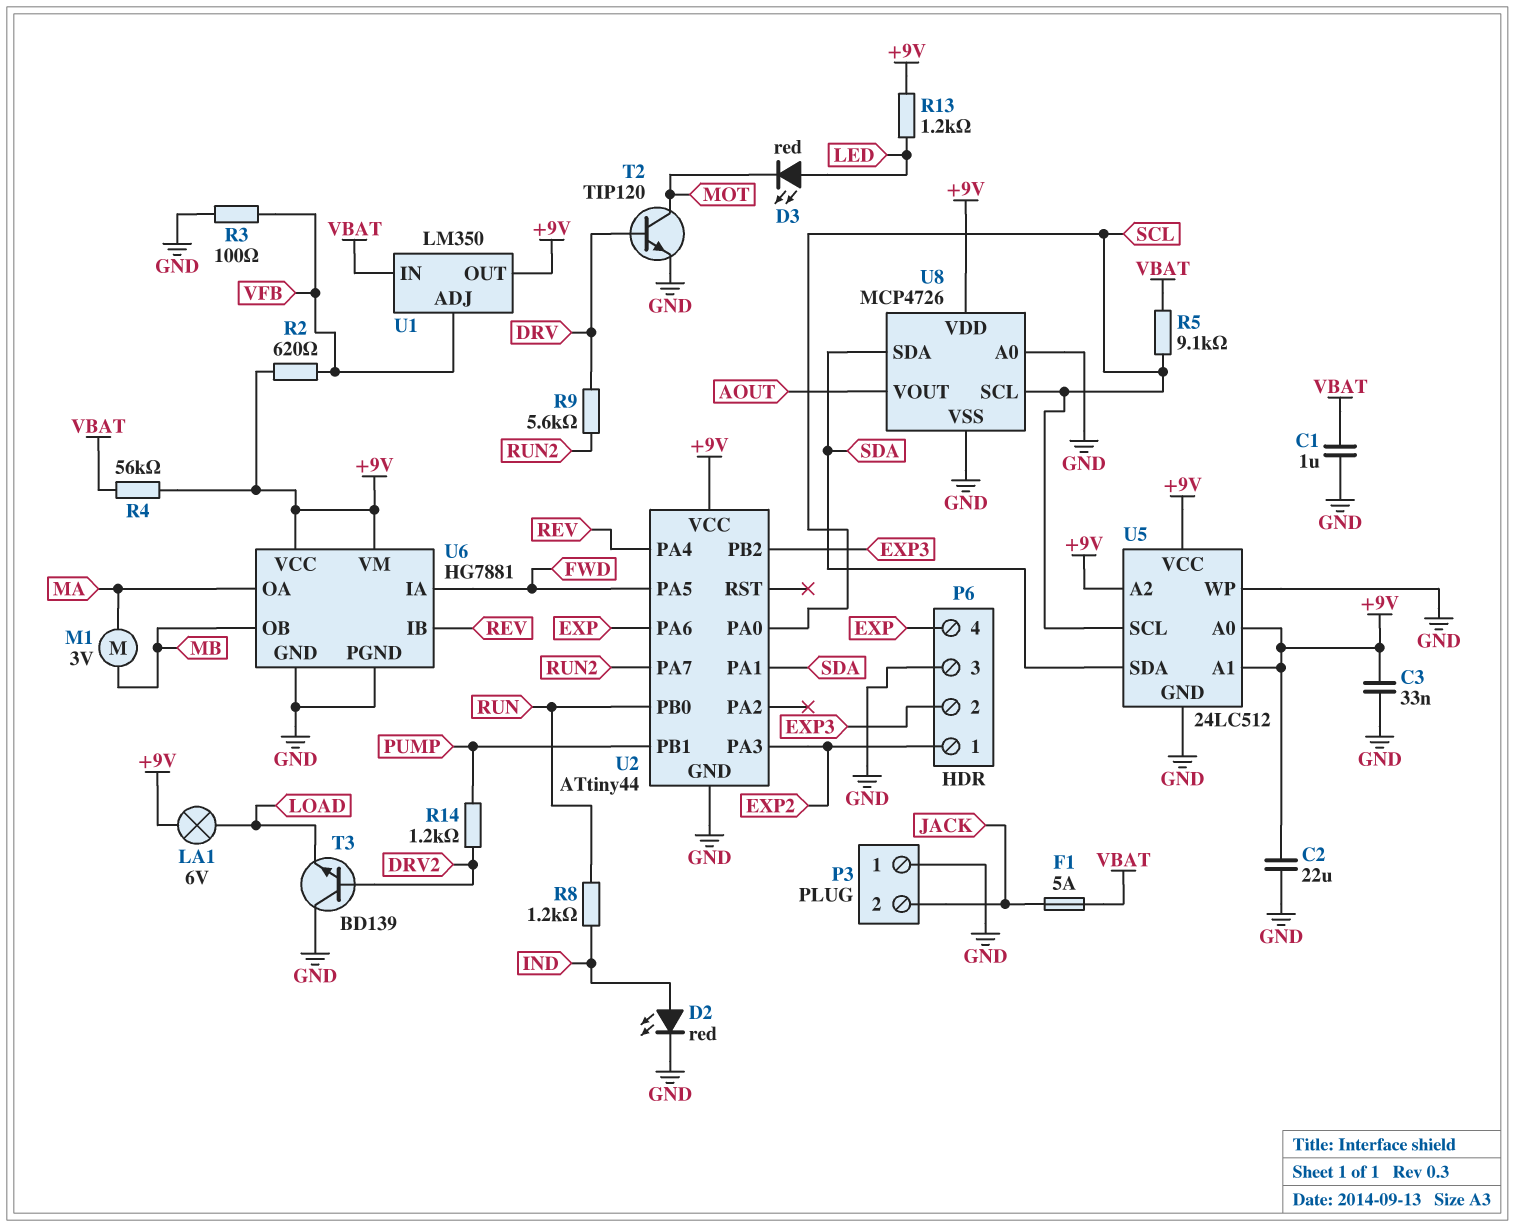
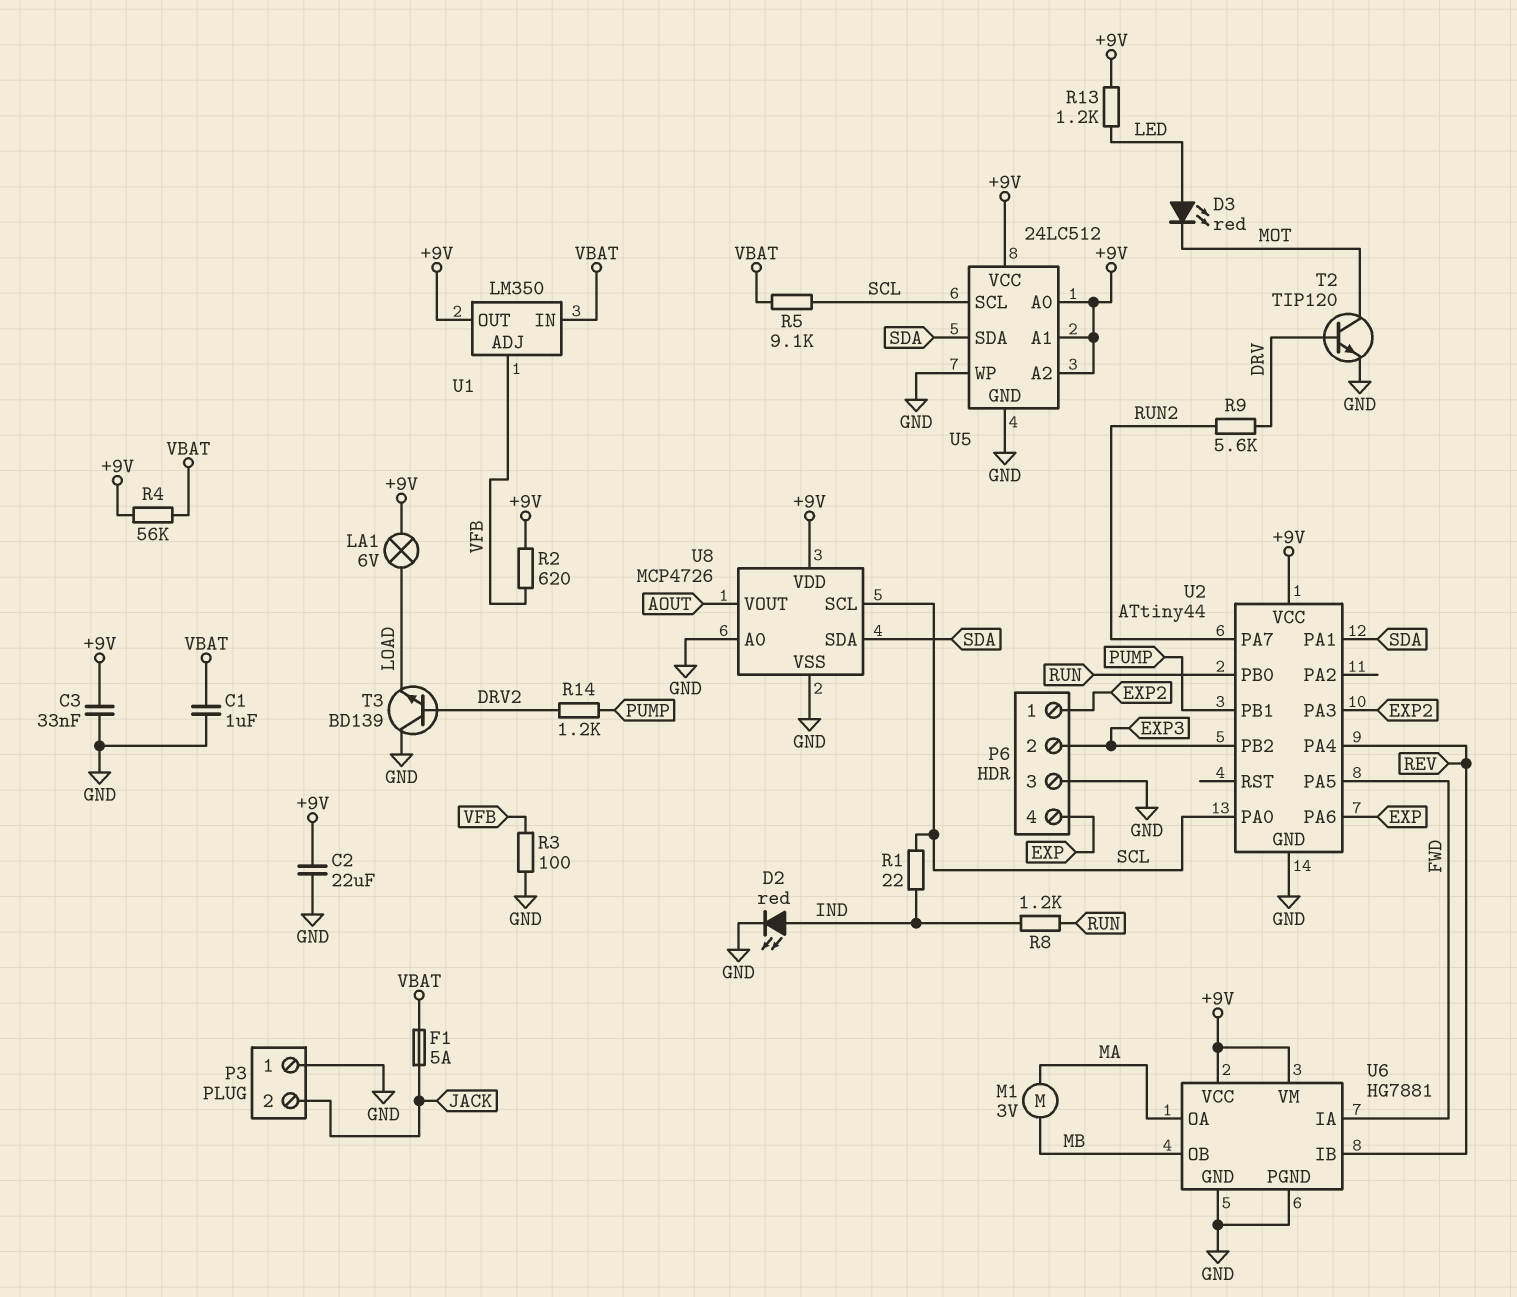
R1: none -> 22 (IND, SCL)

